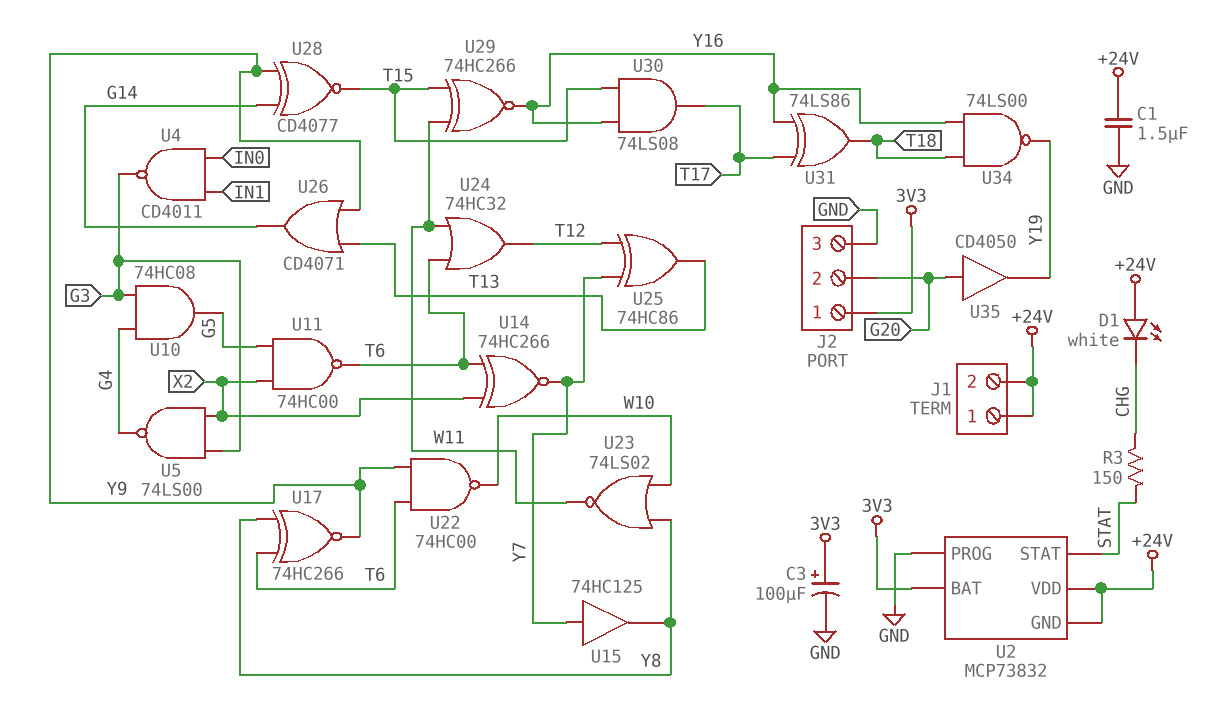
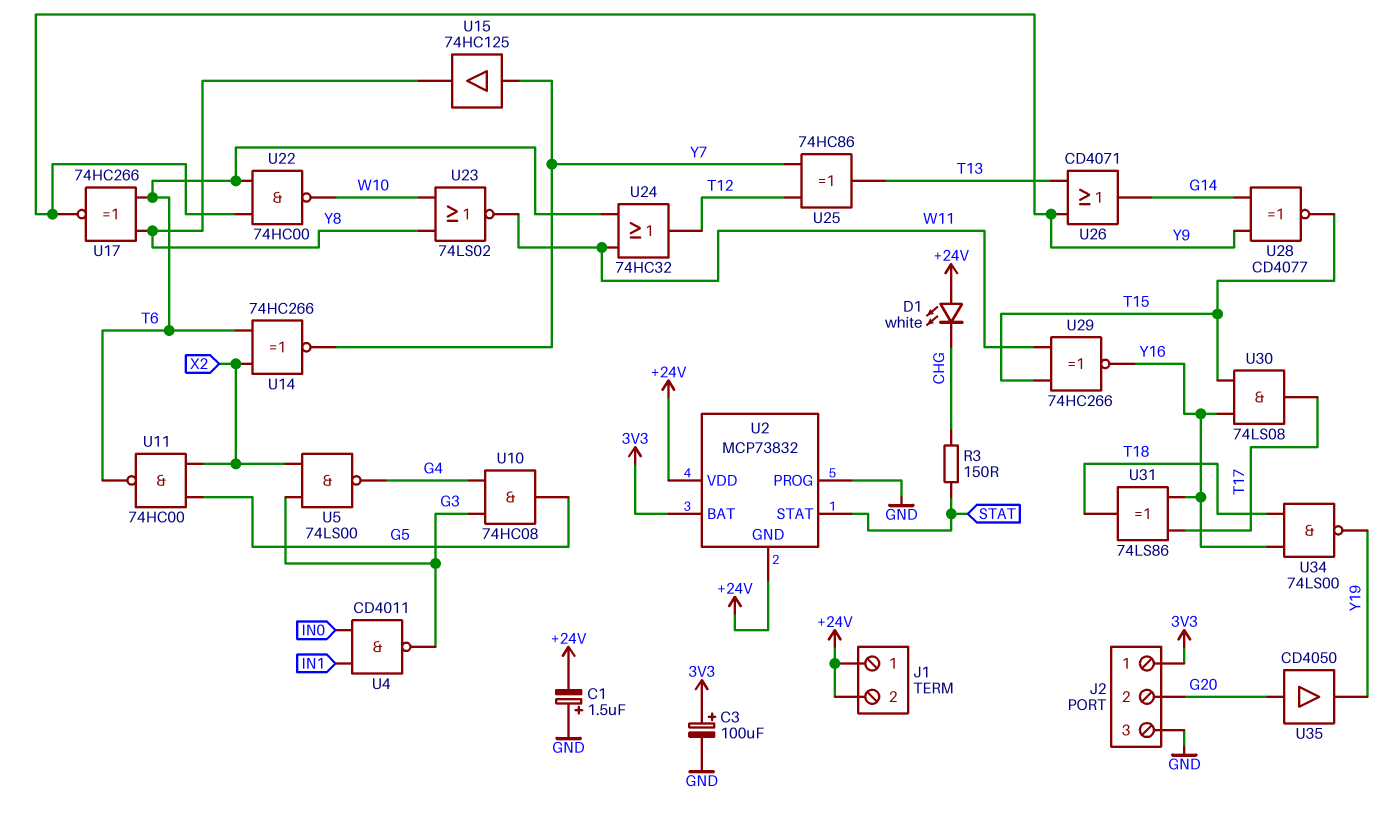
C1: 1.5uF (+24V, GND) -> 1.5uF (plus GND, minus +24V)

